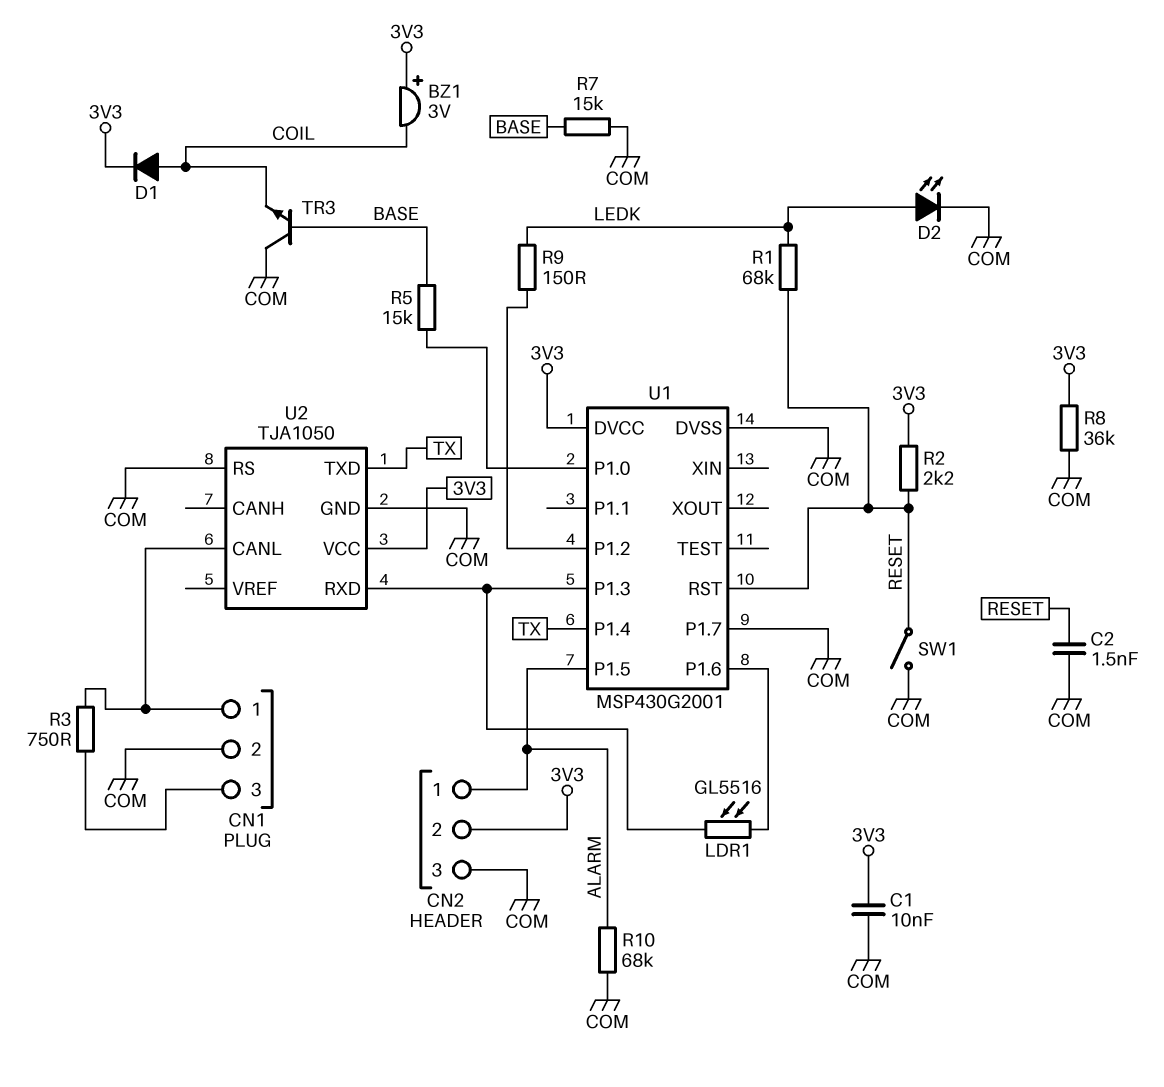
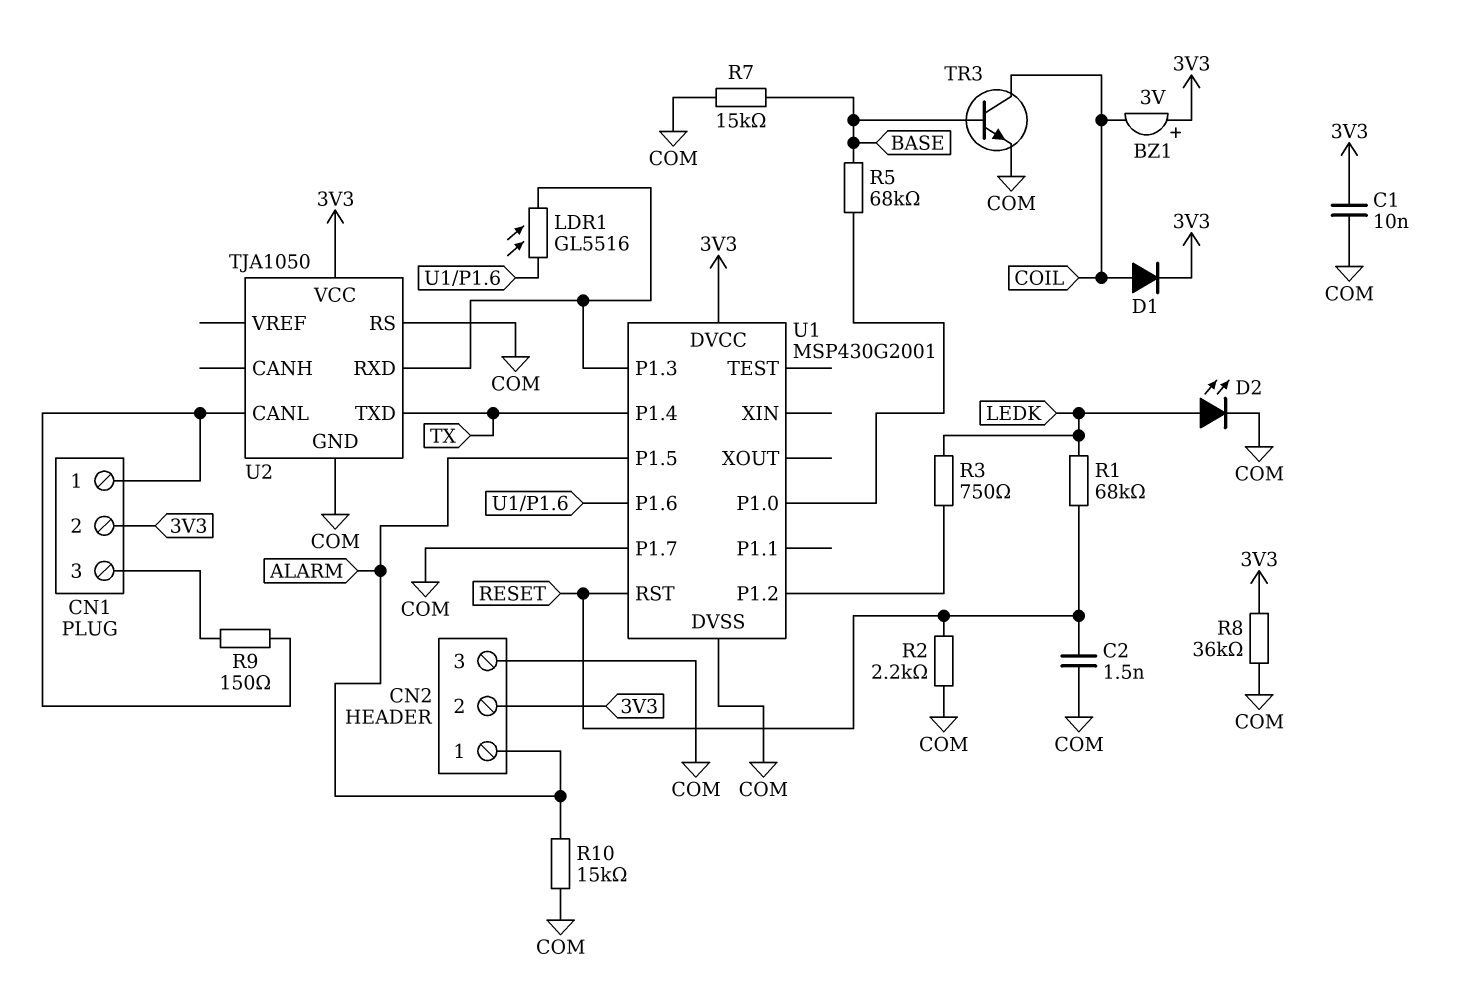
CN1 pin 2: COM -> 3V3
R2: 2.2k (3V3, RESET) -> 2.2k (COM, RESET)
R3: 750 (CN1/1, CN1/3) -> 750 (LEDK, U1/P1.2)
R5: 15k (BASE, U1/P1.0) -> 68k (BASE, U1/P1.0)
R9: 150 (LEDK, U1/P1.2) -> 150 (CN1/1, CN1/3)
R10: 68k (ALARM, COM) -> 15k (ALARM, COM)
SW1: switch (COM, RESET) -> none
TR3: NPN (B BASE, C COM, E COIL) -> NPN (B BASE, C COIL, E COM)

